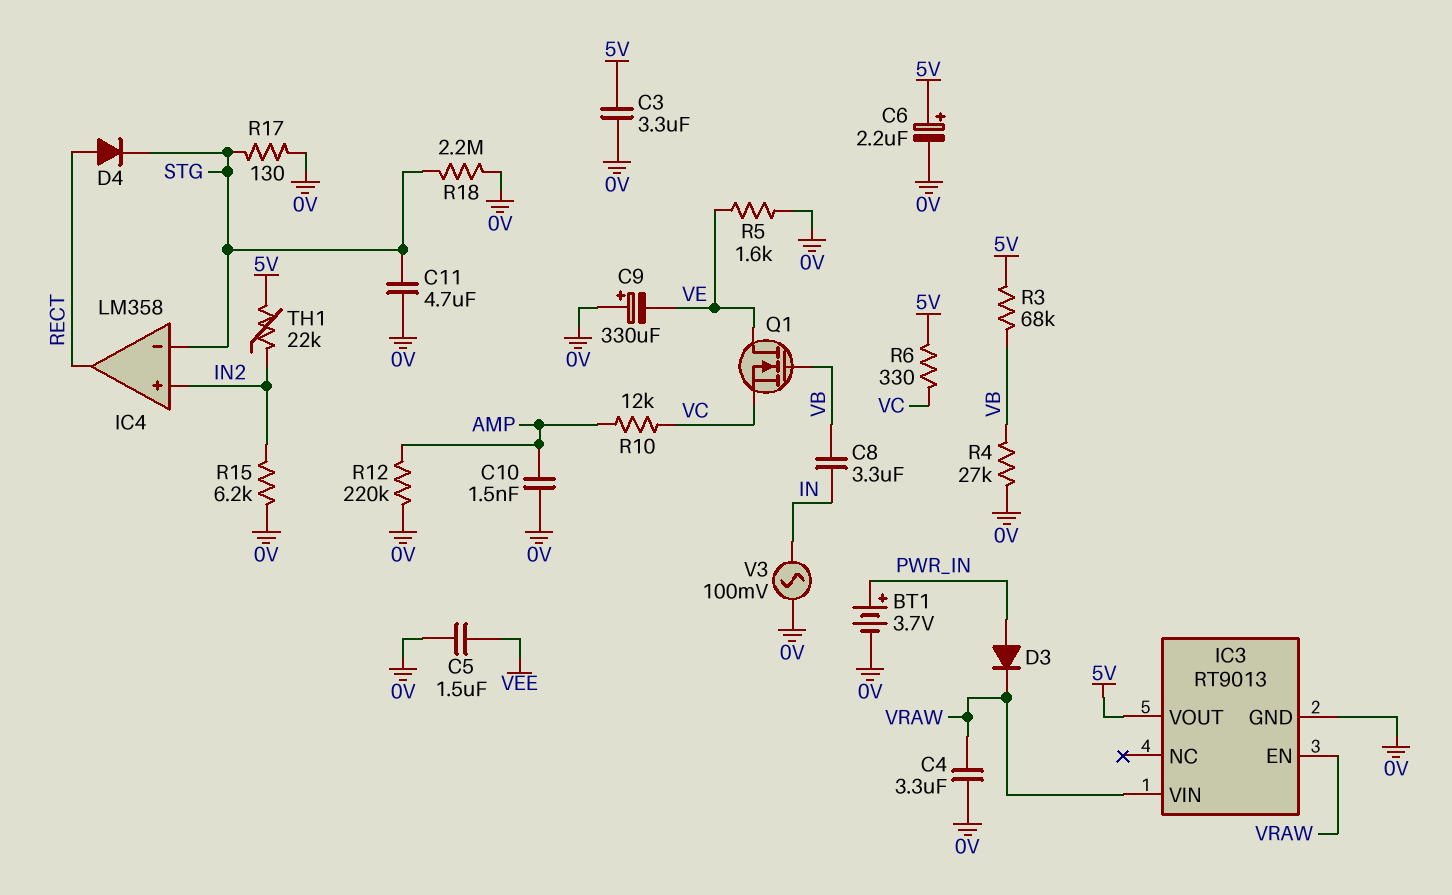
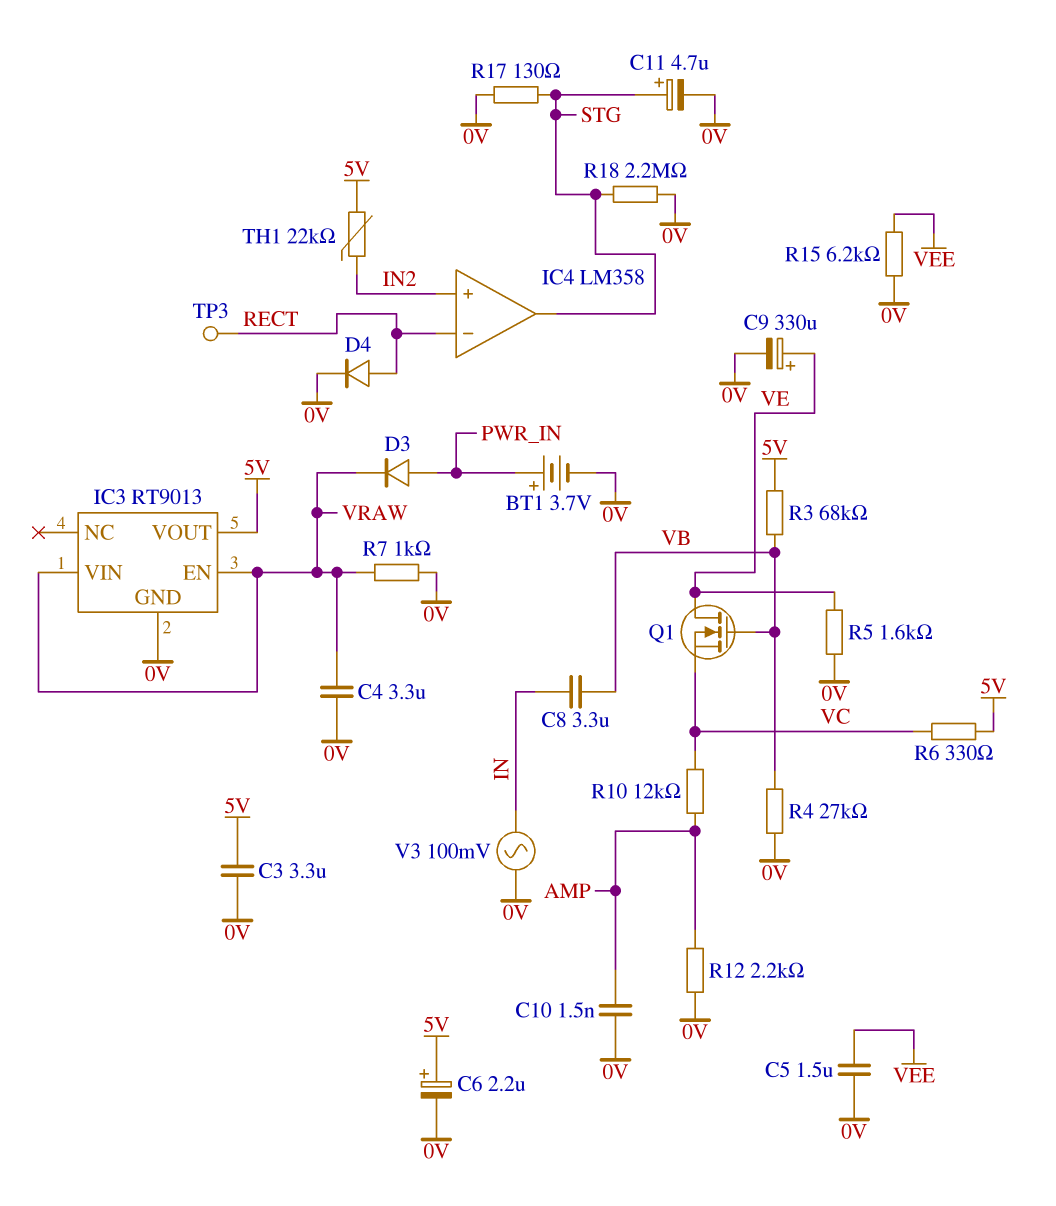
C9: 330uF (plus 0V, minus VE) -> 330uF (plus VE, minus 0V)
C11: 4.7uF (0V, STG) -> 4.7uF (plus STG, minus 0V)
D4: diode (A RECT, K STG) -> diode (A RECT, K 0V)
IC4 pin in-: STG -> RECT
IC4 pin out: RECT -> STG
R7: none -> 1k (0V, VRAW)
R12: 220k (0V, AMP) -> 2.2k (0V, AMP)
R15: 6.2k (0V, IN2) -> 6.2k (0V, VEE)
TP3: none -> test point (RECT)

